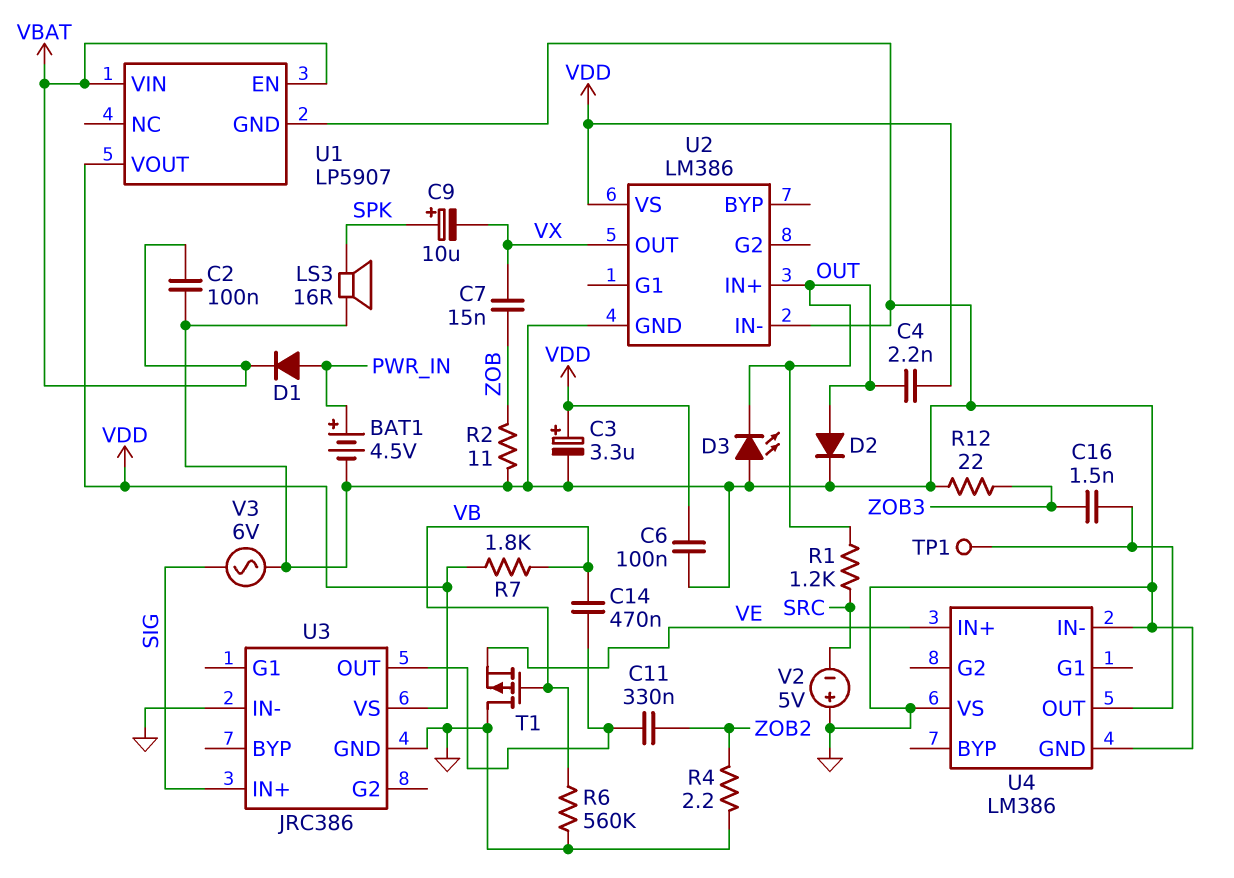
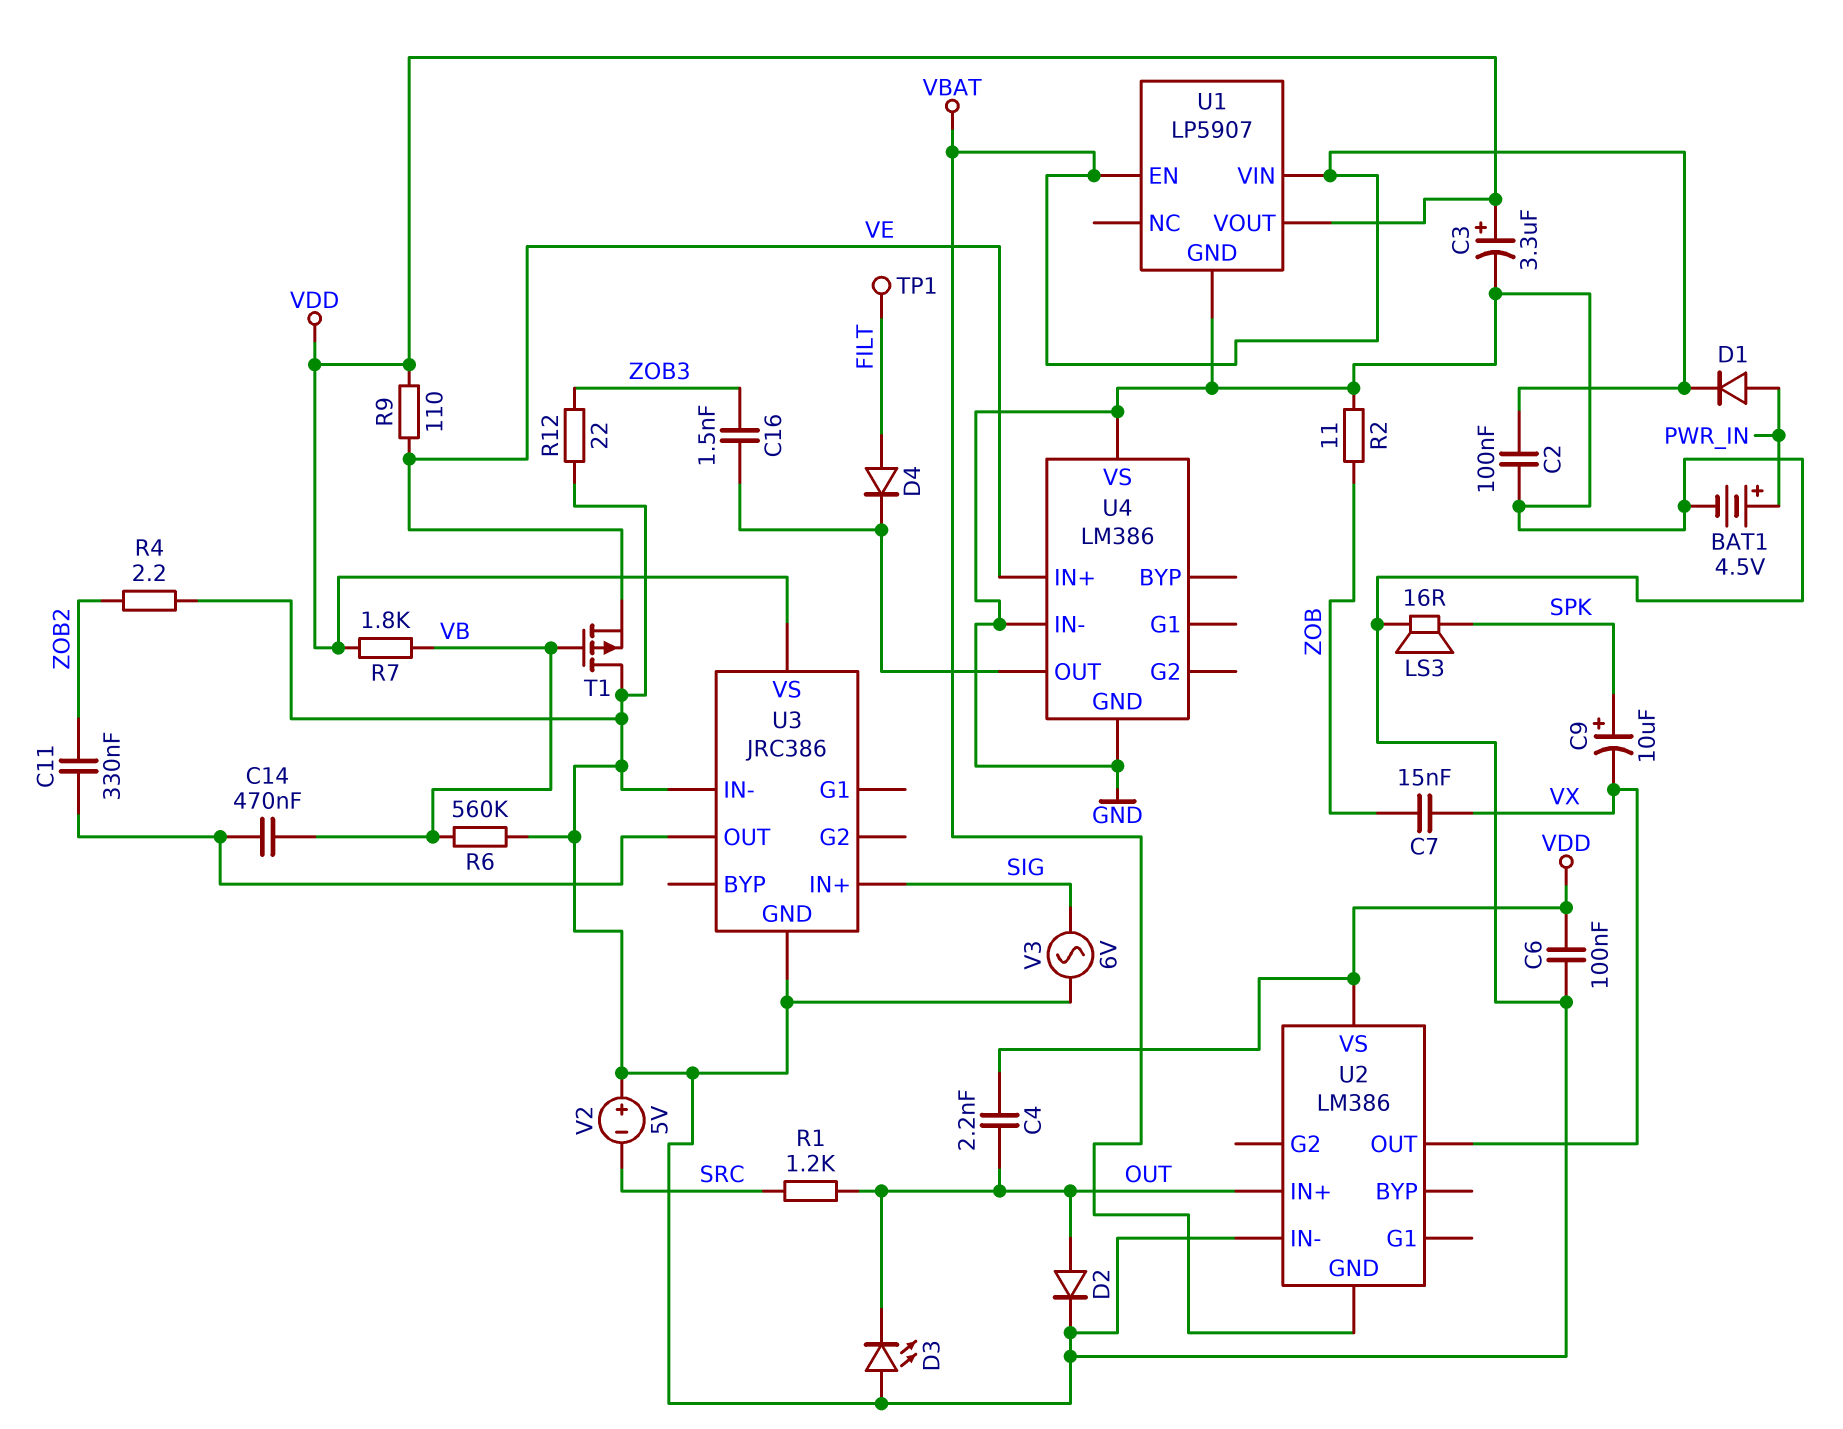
D4: none -> diode (A FILT, K U4/OUT)
R9: none -> 110 (VDD, VE)
TP1: test point (U4/OUT) -> test point (FILT)
U2 pin GND: GND -> VBAT

